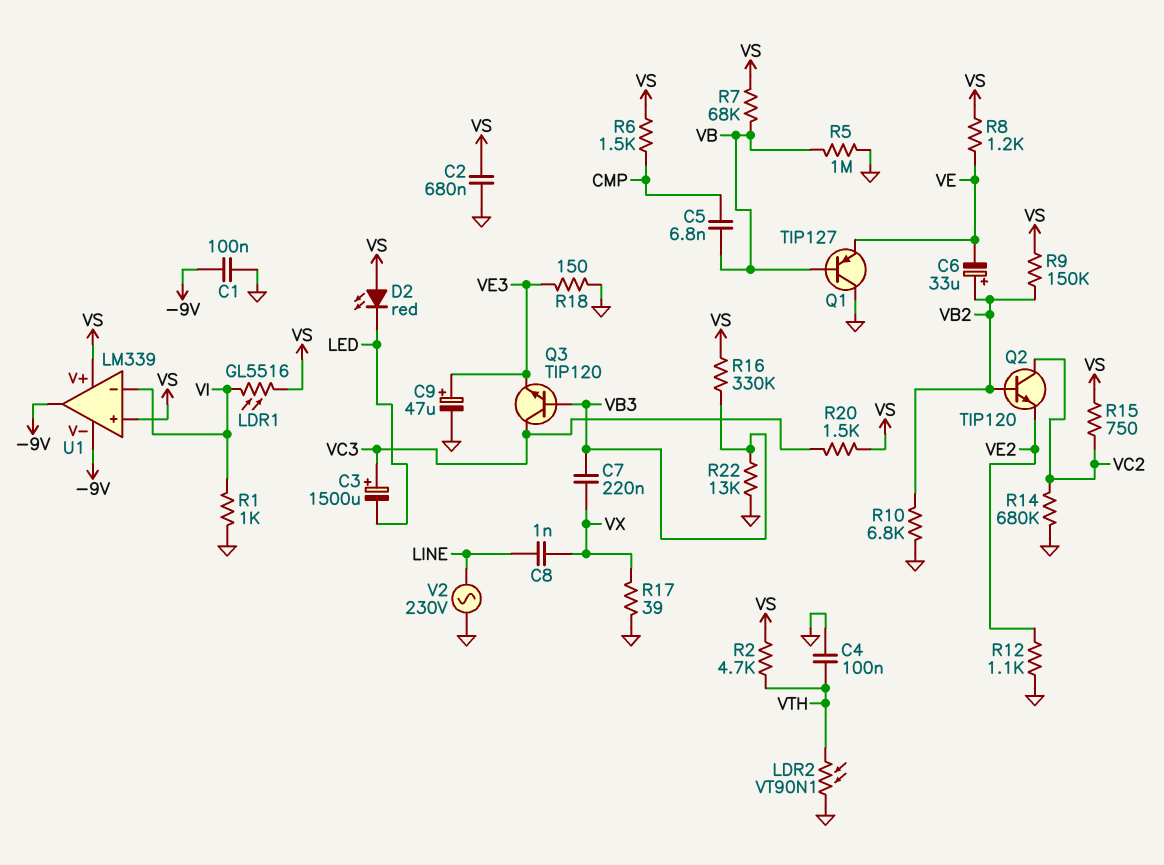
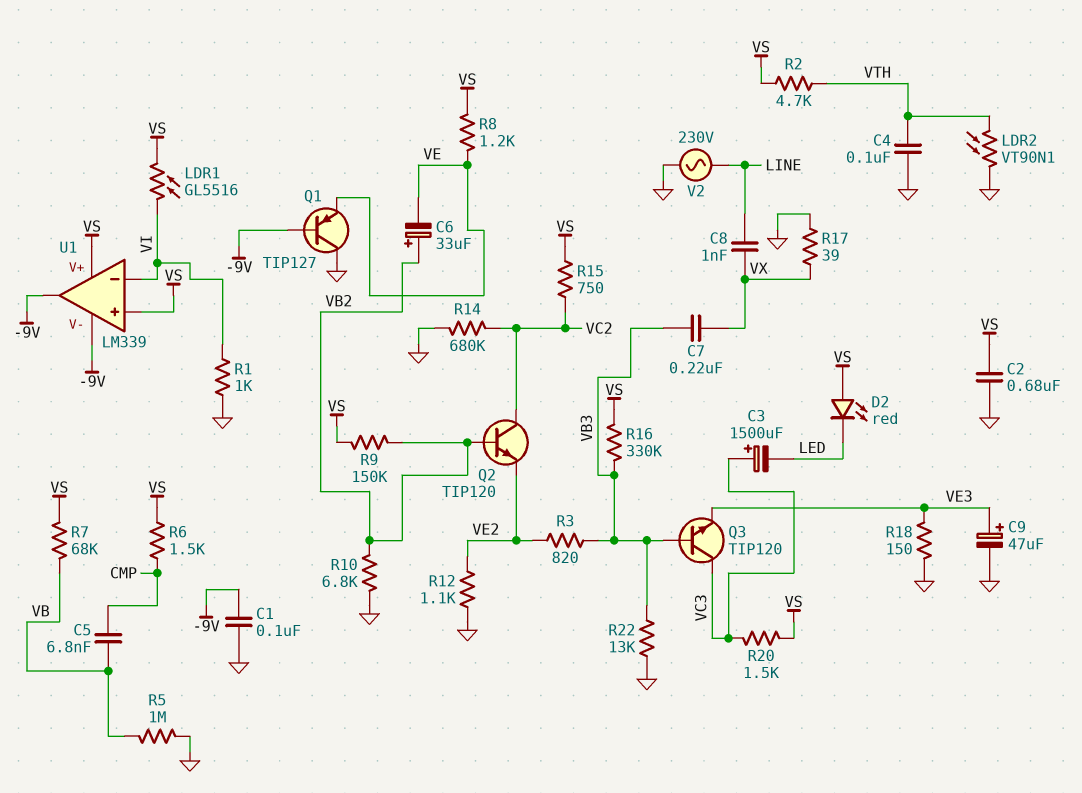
Q1: PNP TIP127 (B VB, C GND, E VE) -> PNP TIP127 (B -9V, C GND, E VE)
R3: none -> 820 (VB3, VE2)

